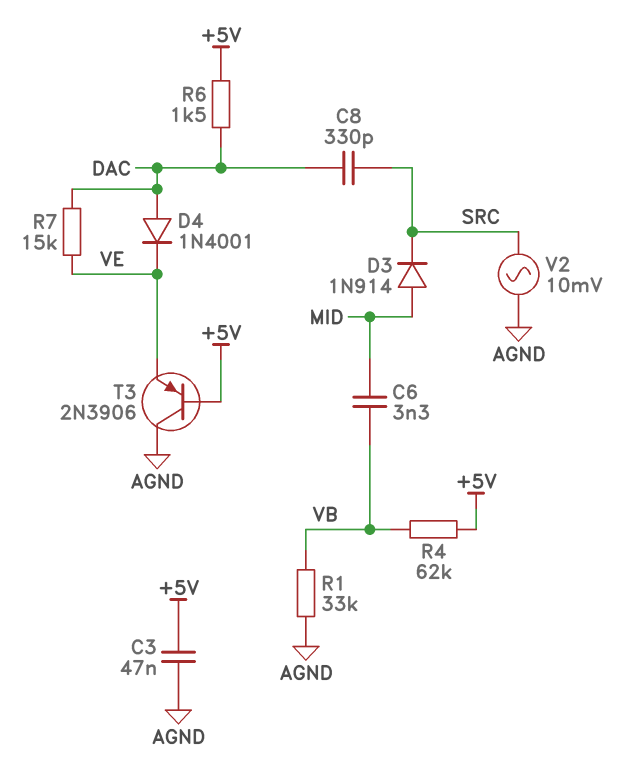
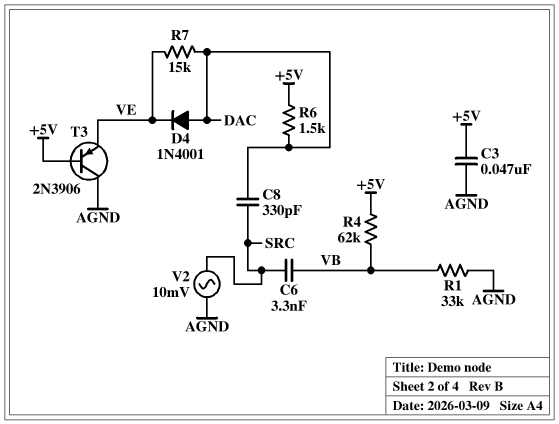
C6: 3.3nF (MID, VB) -> 3.3nF (SRC, VB)
D3: diode 1N914 (A MID, K SRC) -> none

